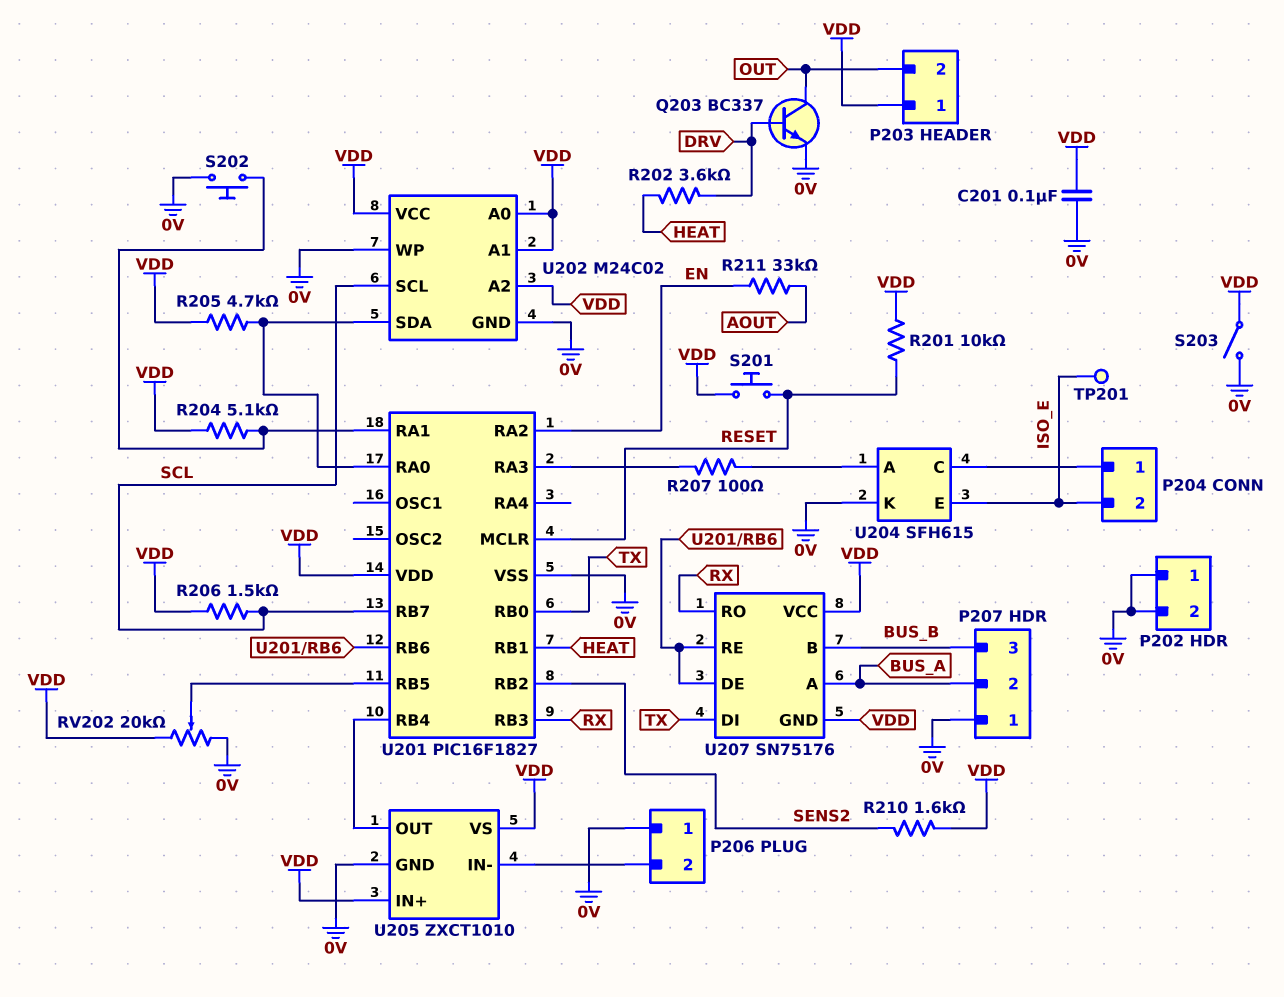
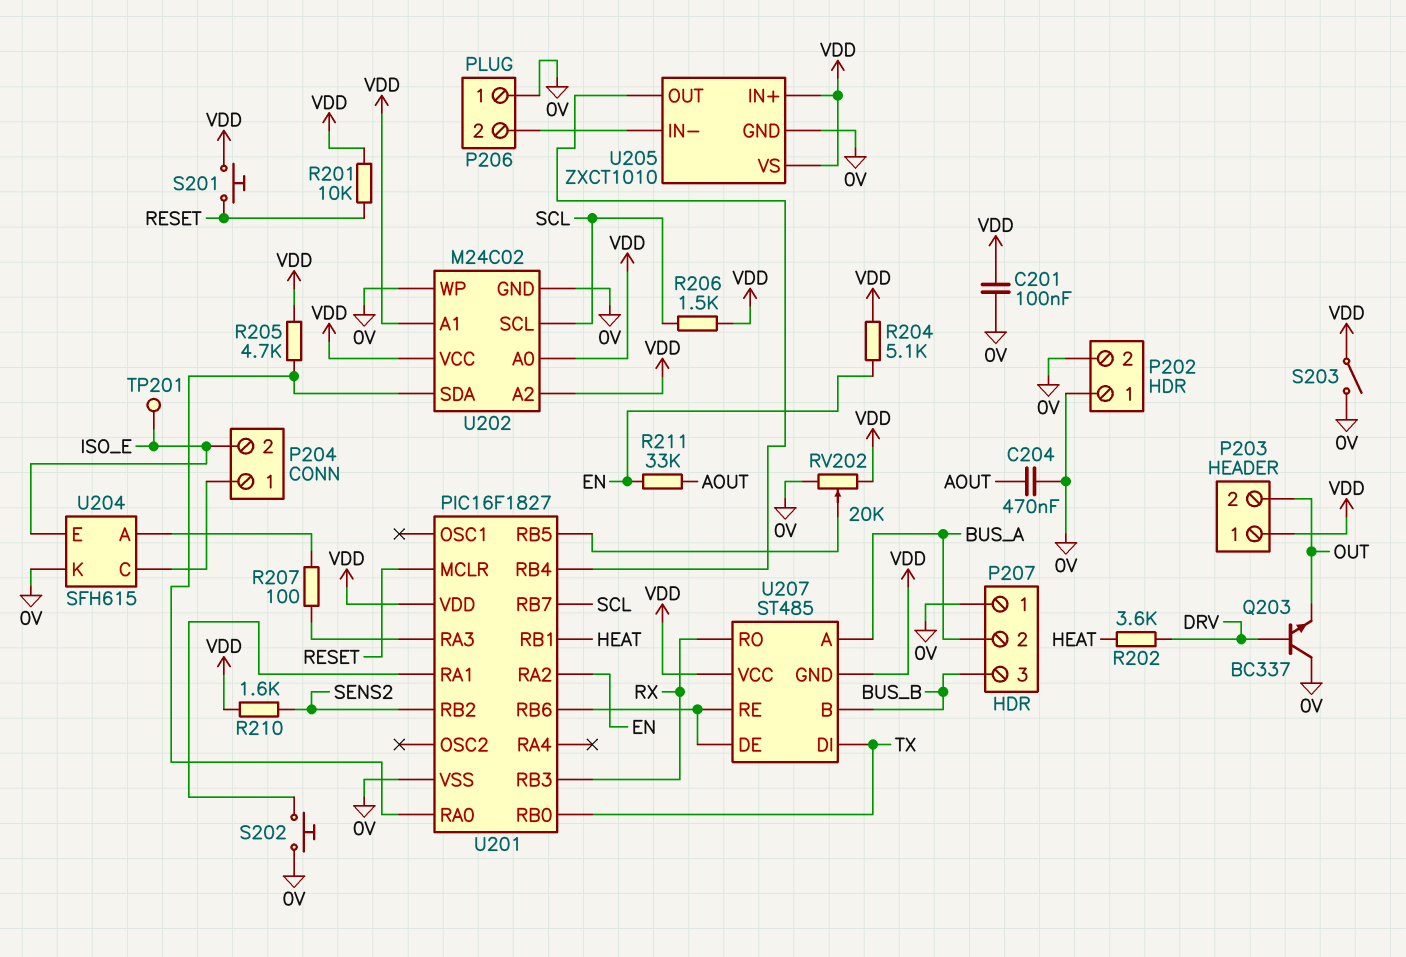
C204: none -> 470nF (0V, AOUT)
Q203: NPN BC337 (B DRV, C OUT, E 0V) -> NPN BC337 (B DRV, C 0V, E OUT)
R204: 5.1k (U201/RA1, VDD) -> 5.1k (EN, VDD)
U207: SN75176 -> ST485

